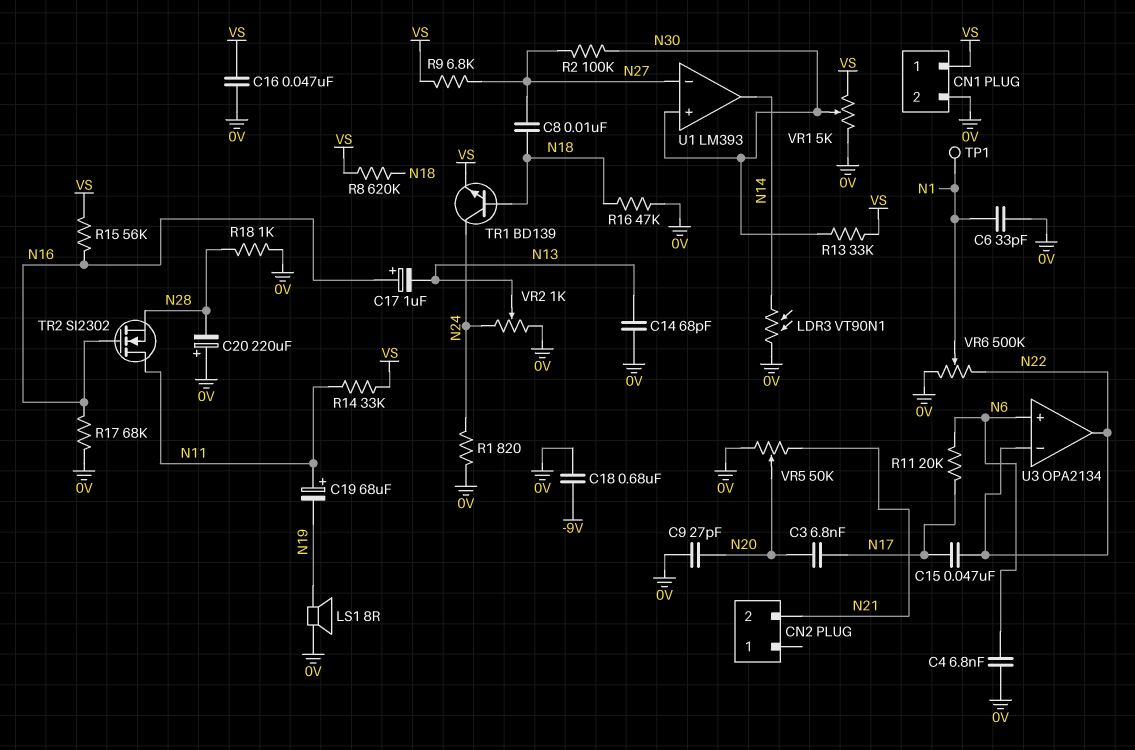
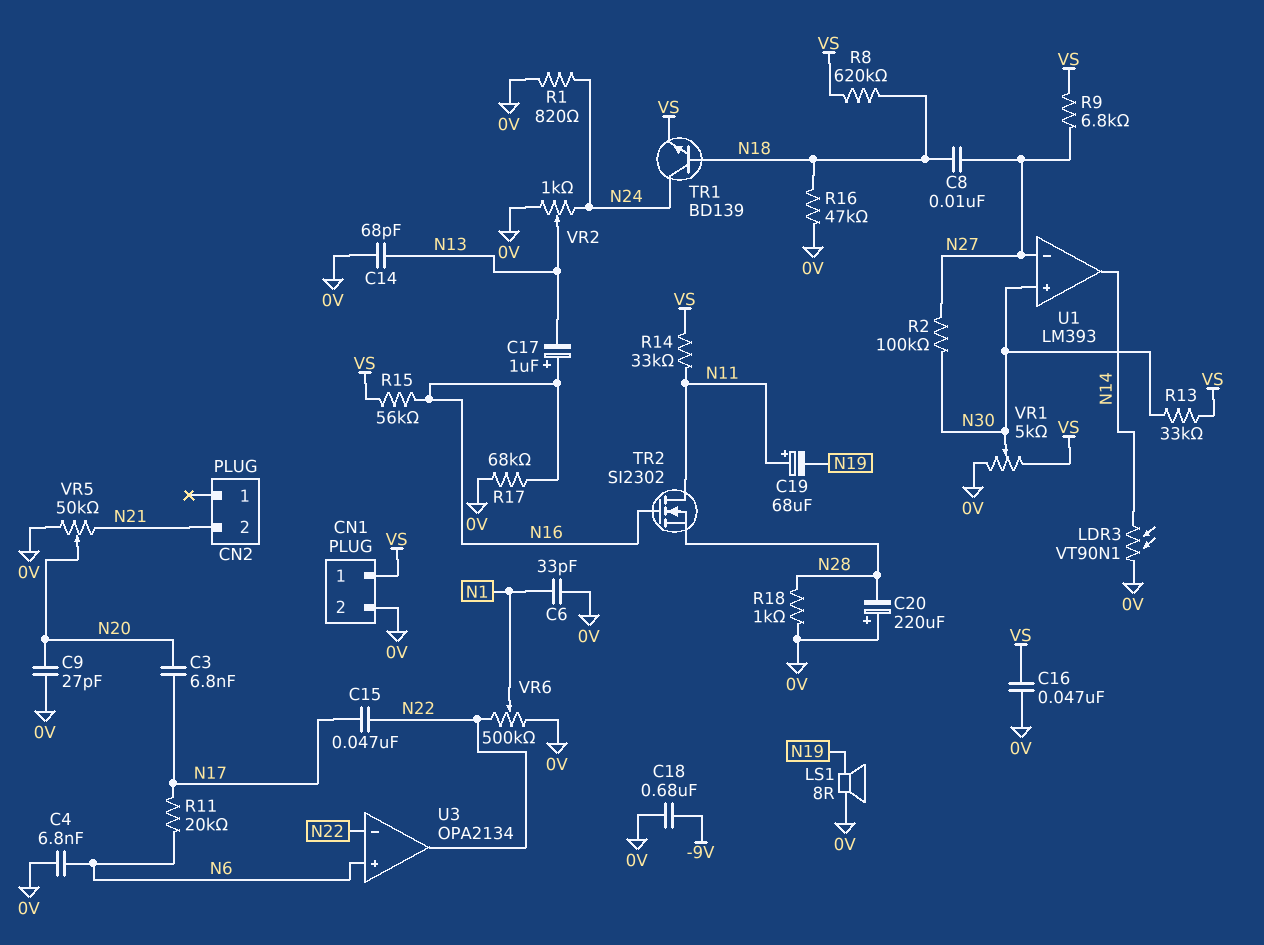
TP1: test point (N1) -> none

